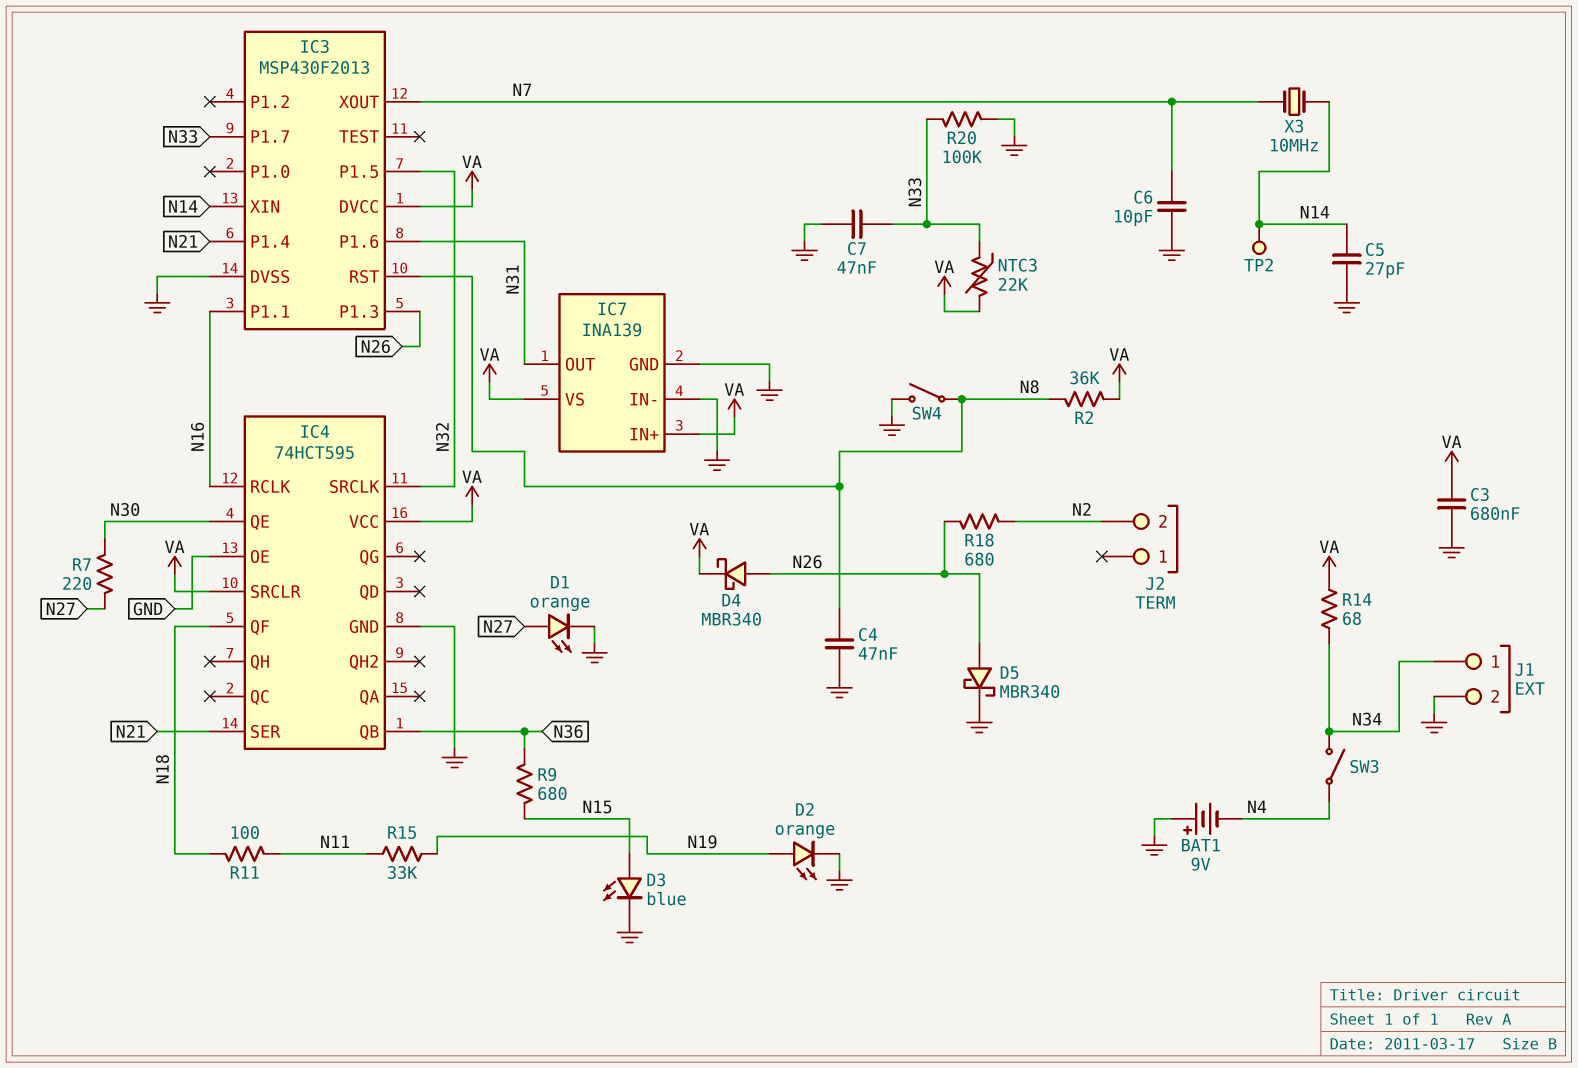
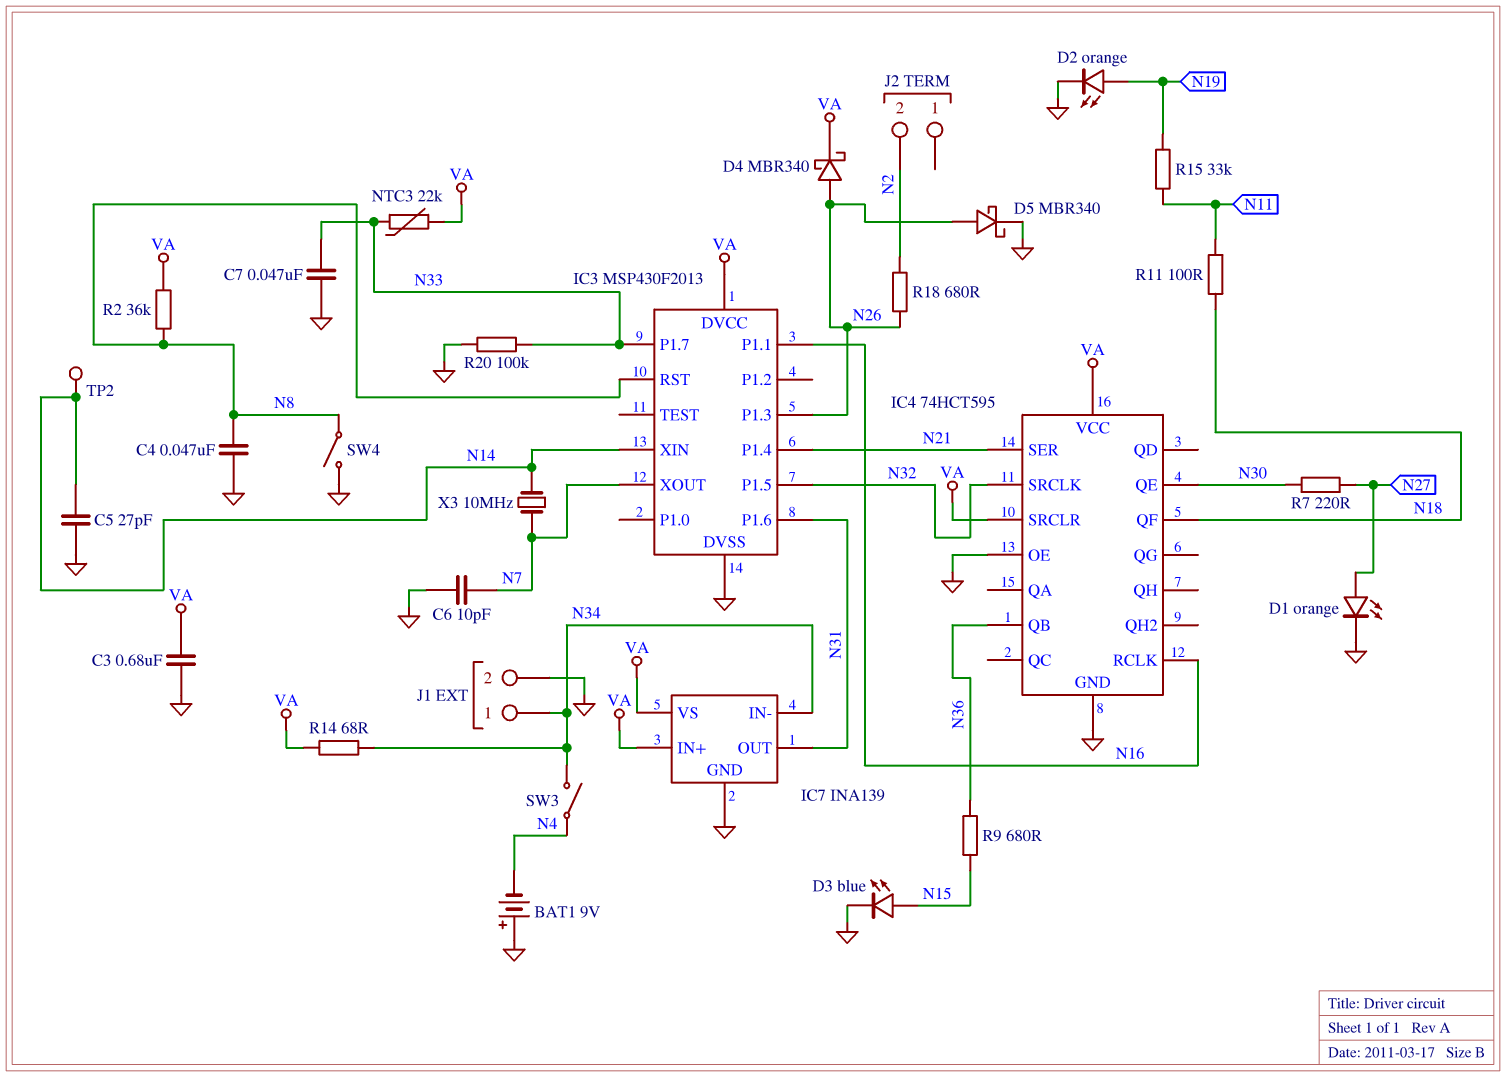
IC7 pin IN-: GND -> N34

